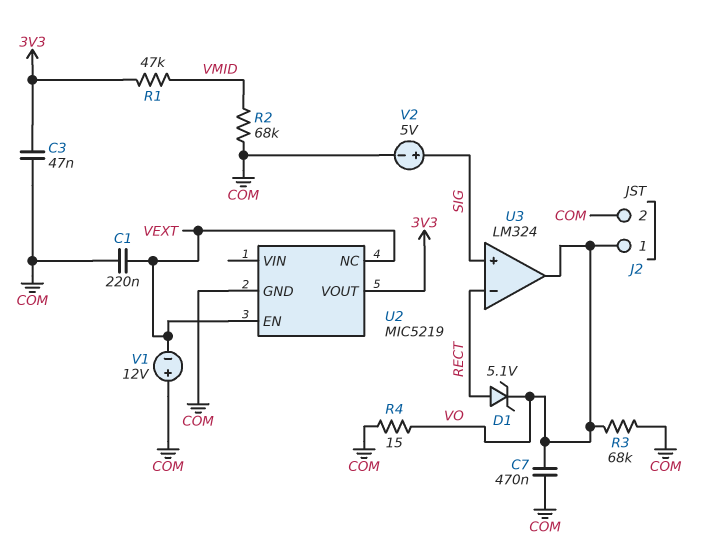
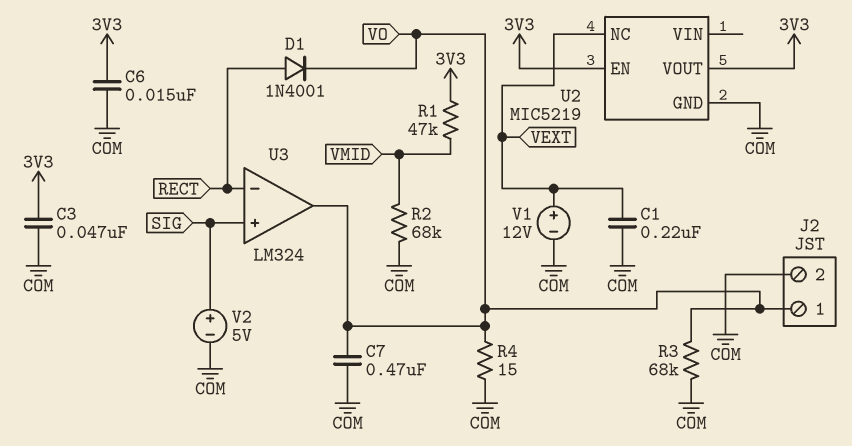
C6: none -> 15nF (3V3, COM)
D1: zener 5.1V (A RECT, K VO) -> diode 1N4001 (A RECT, K VO)
U2 pin EN: VEXT -> 3V3
V1: 12V (plus COM, minus VEXT) -> 12V (plus VEXT, minus COM)

